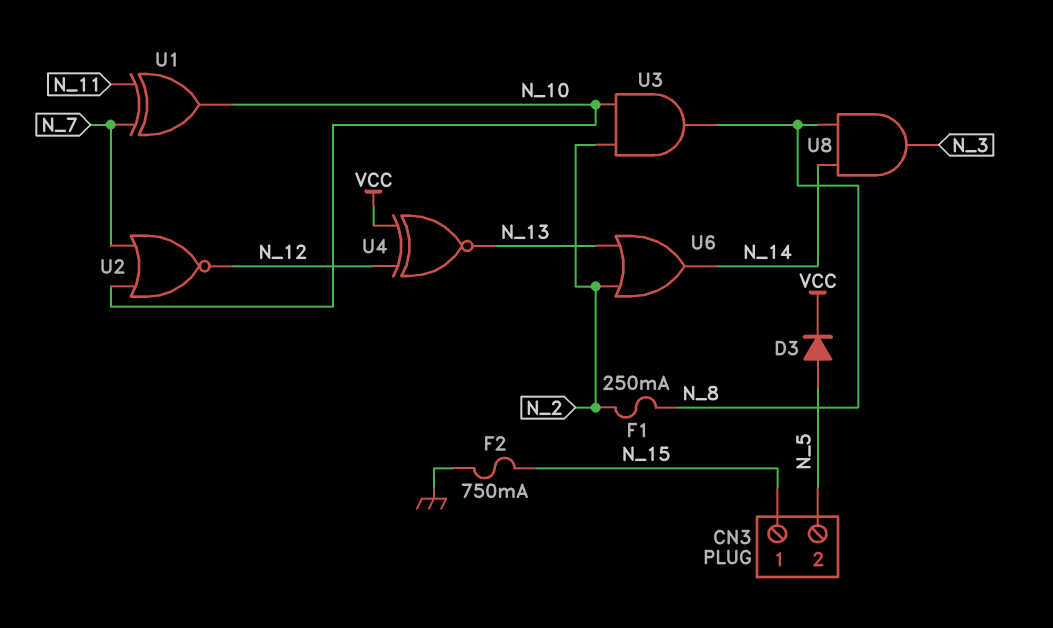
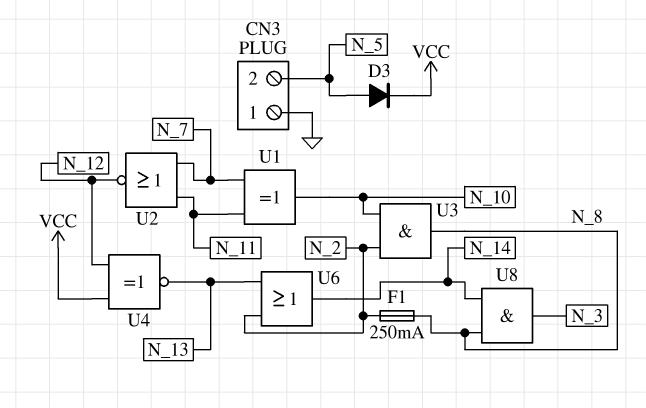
CN3 pin 1: N_15 -> GND
F2: 750mA (GND, N_15) -> none
U2: NOR (in N_7, in N_10, out N_12) -> NOR (in N_7, in N_11, out N_12)

